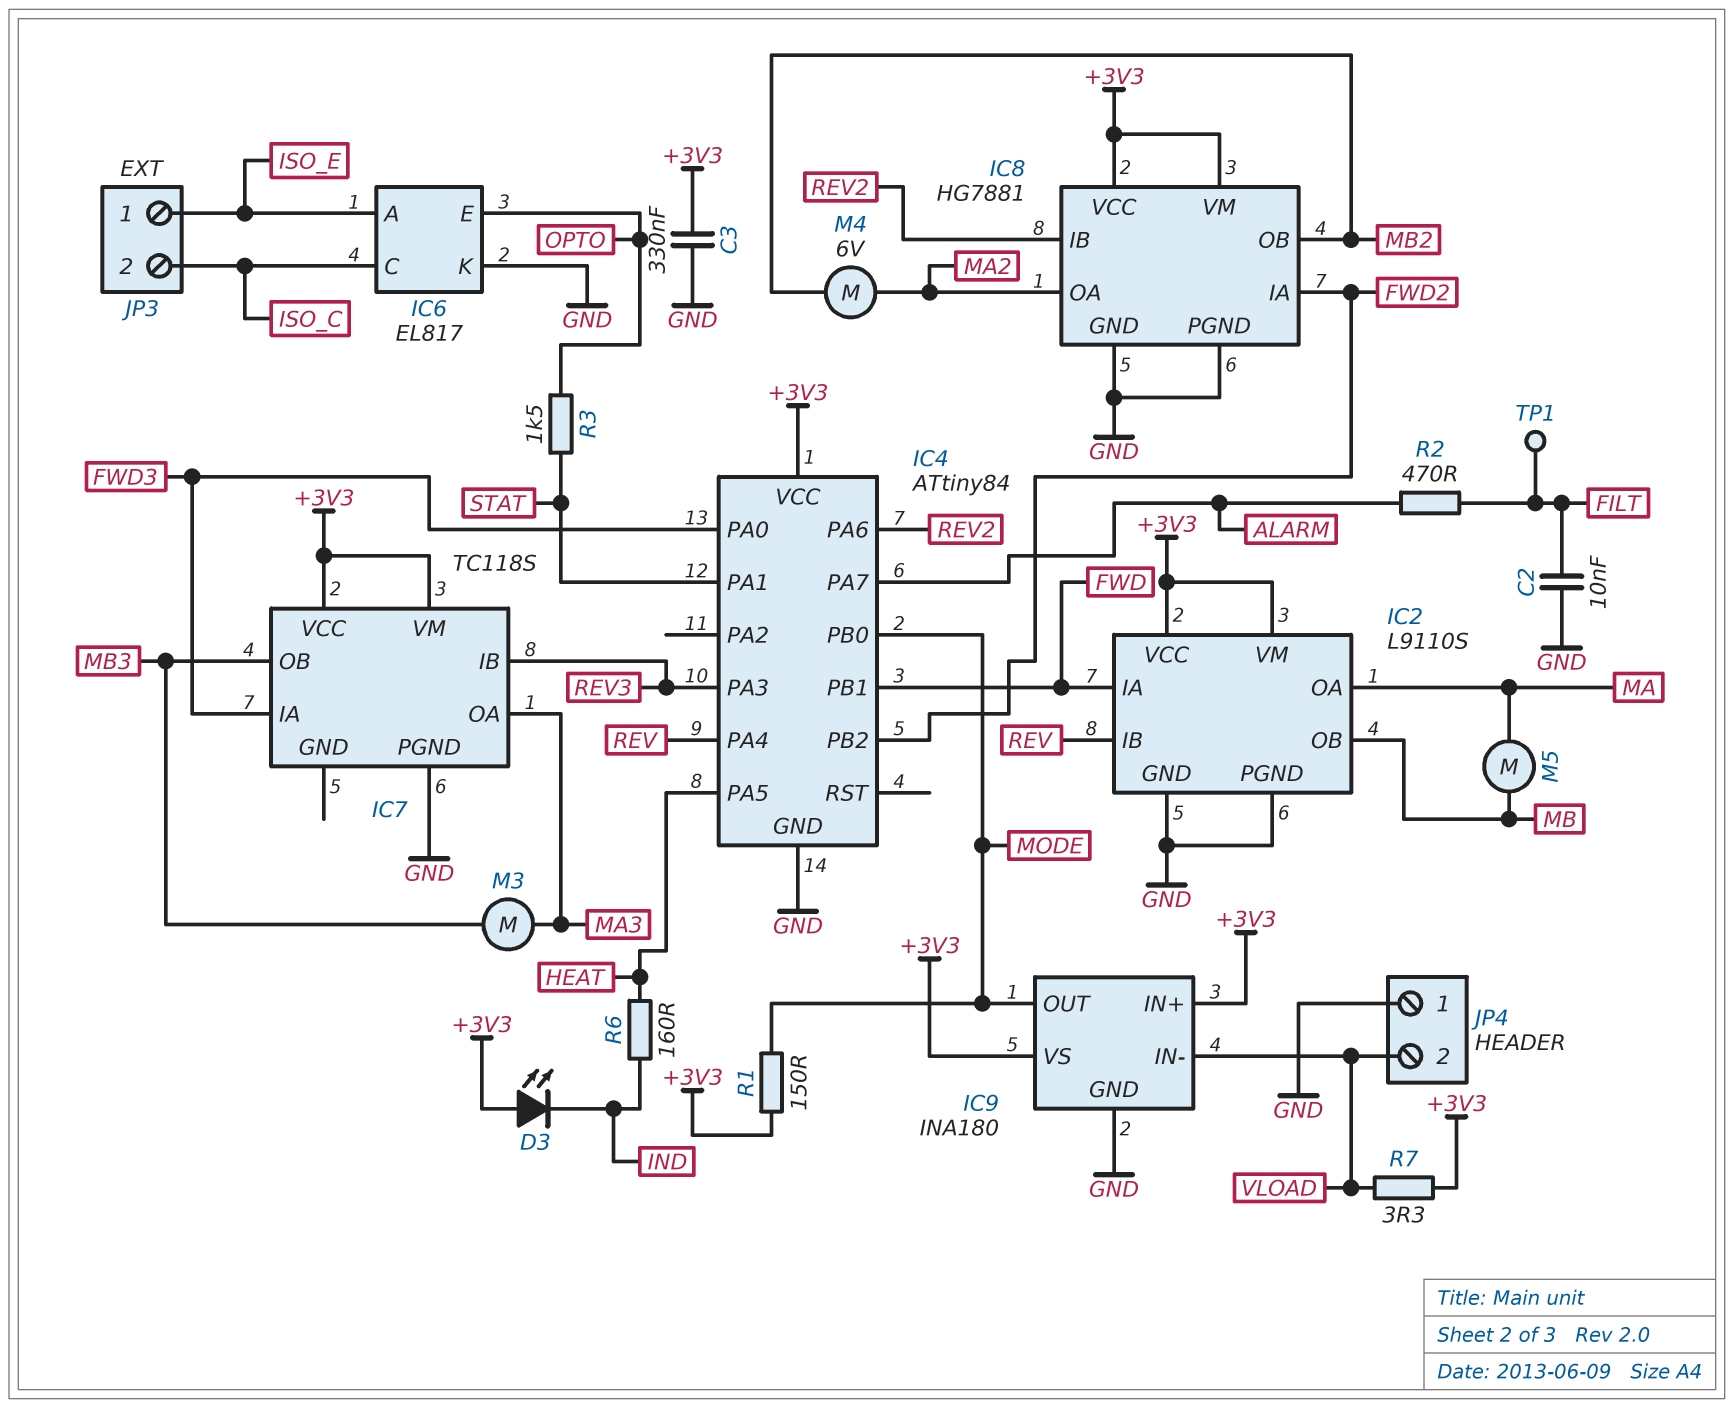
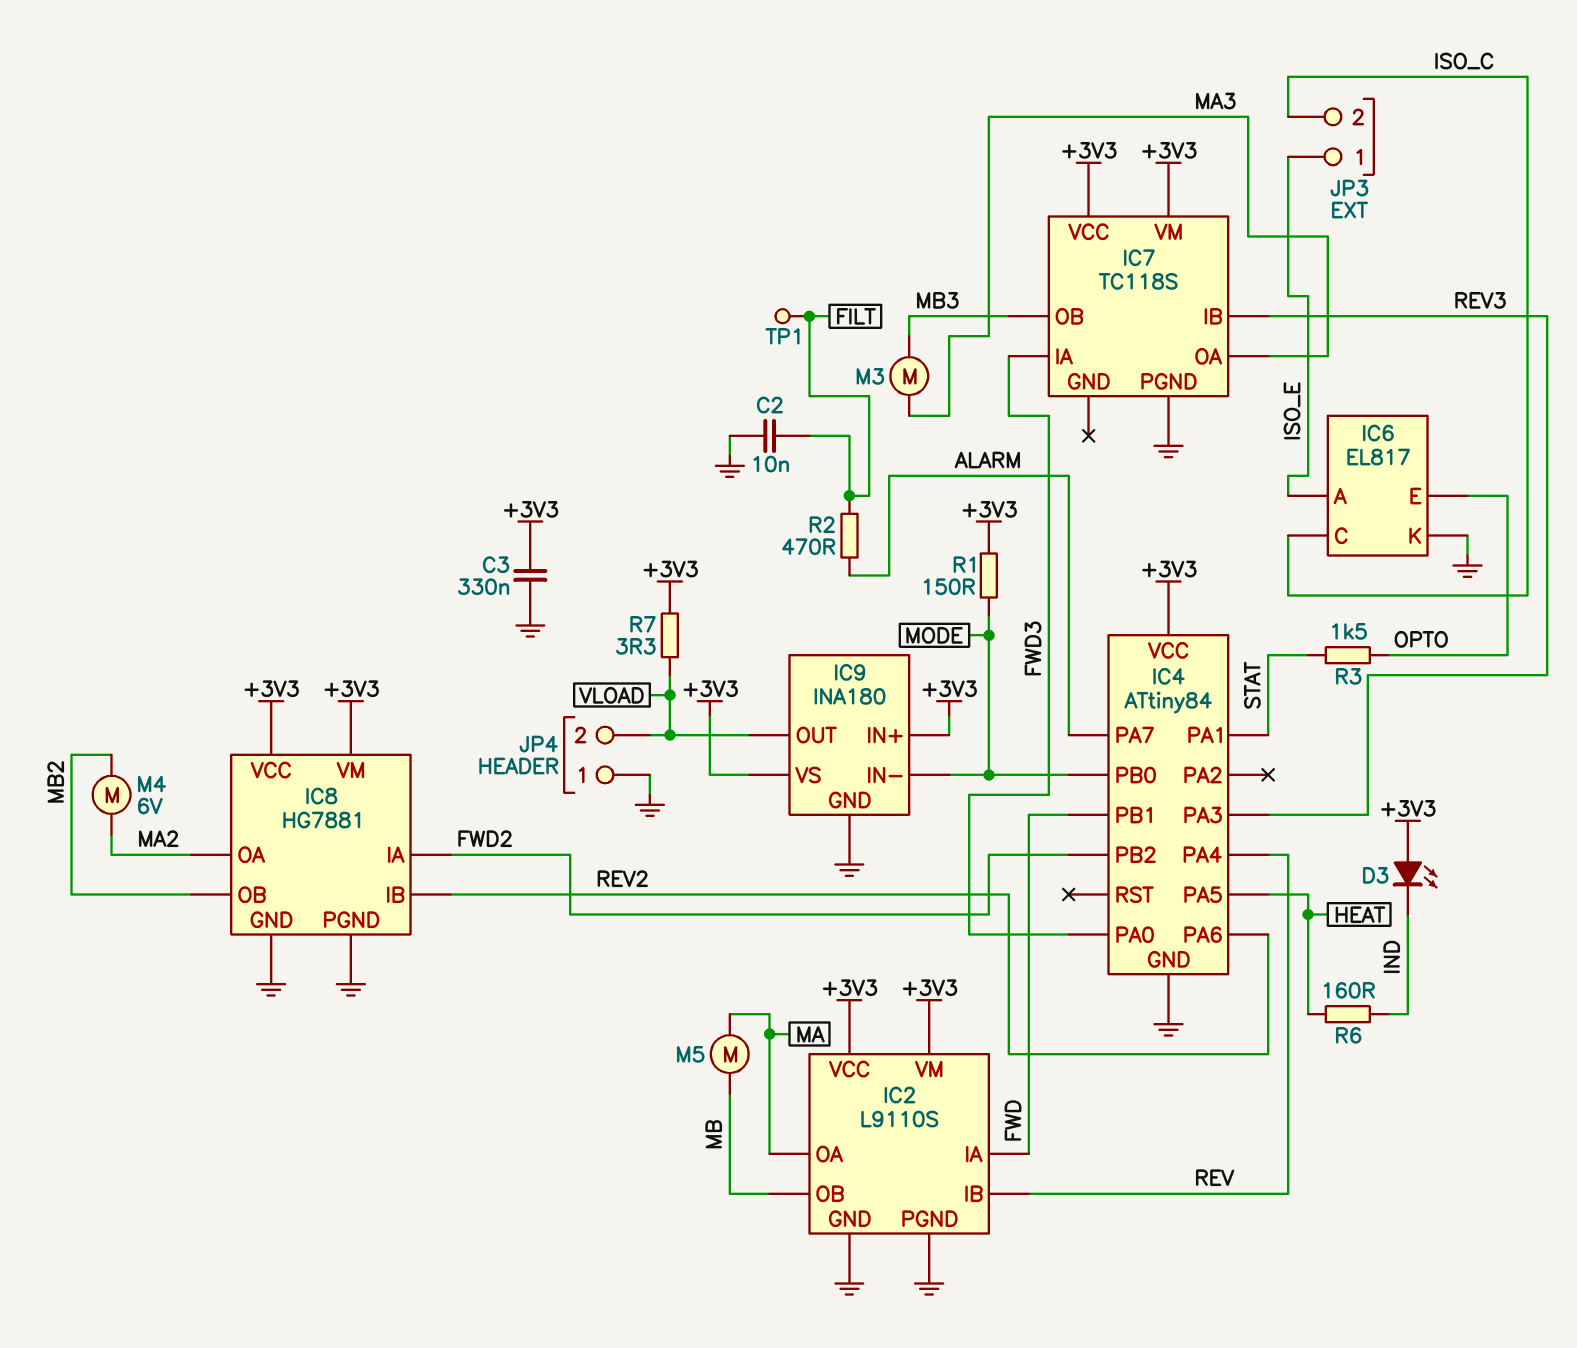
IC9 pin IN-: VLOAD -> MODE
IC9 pin OUT: MODE -> VLOAD

